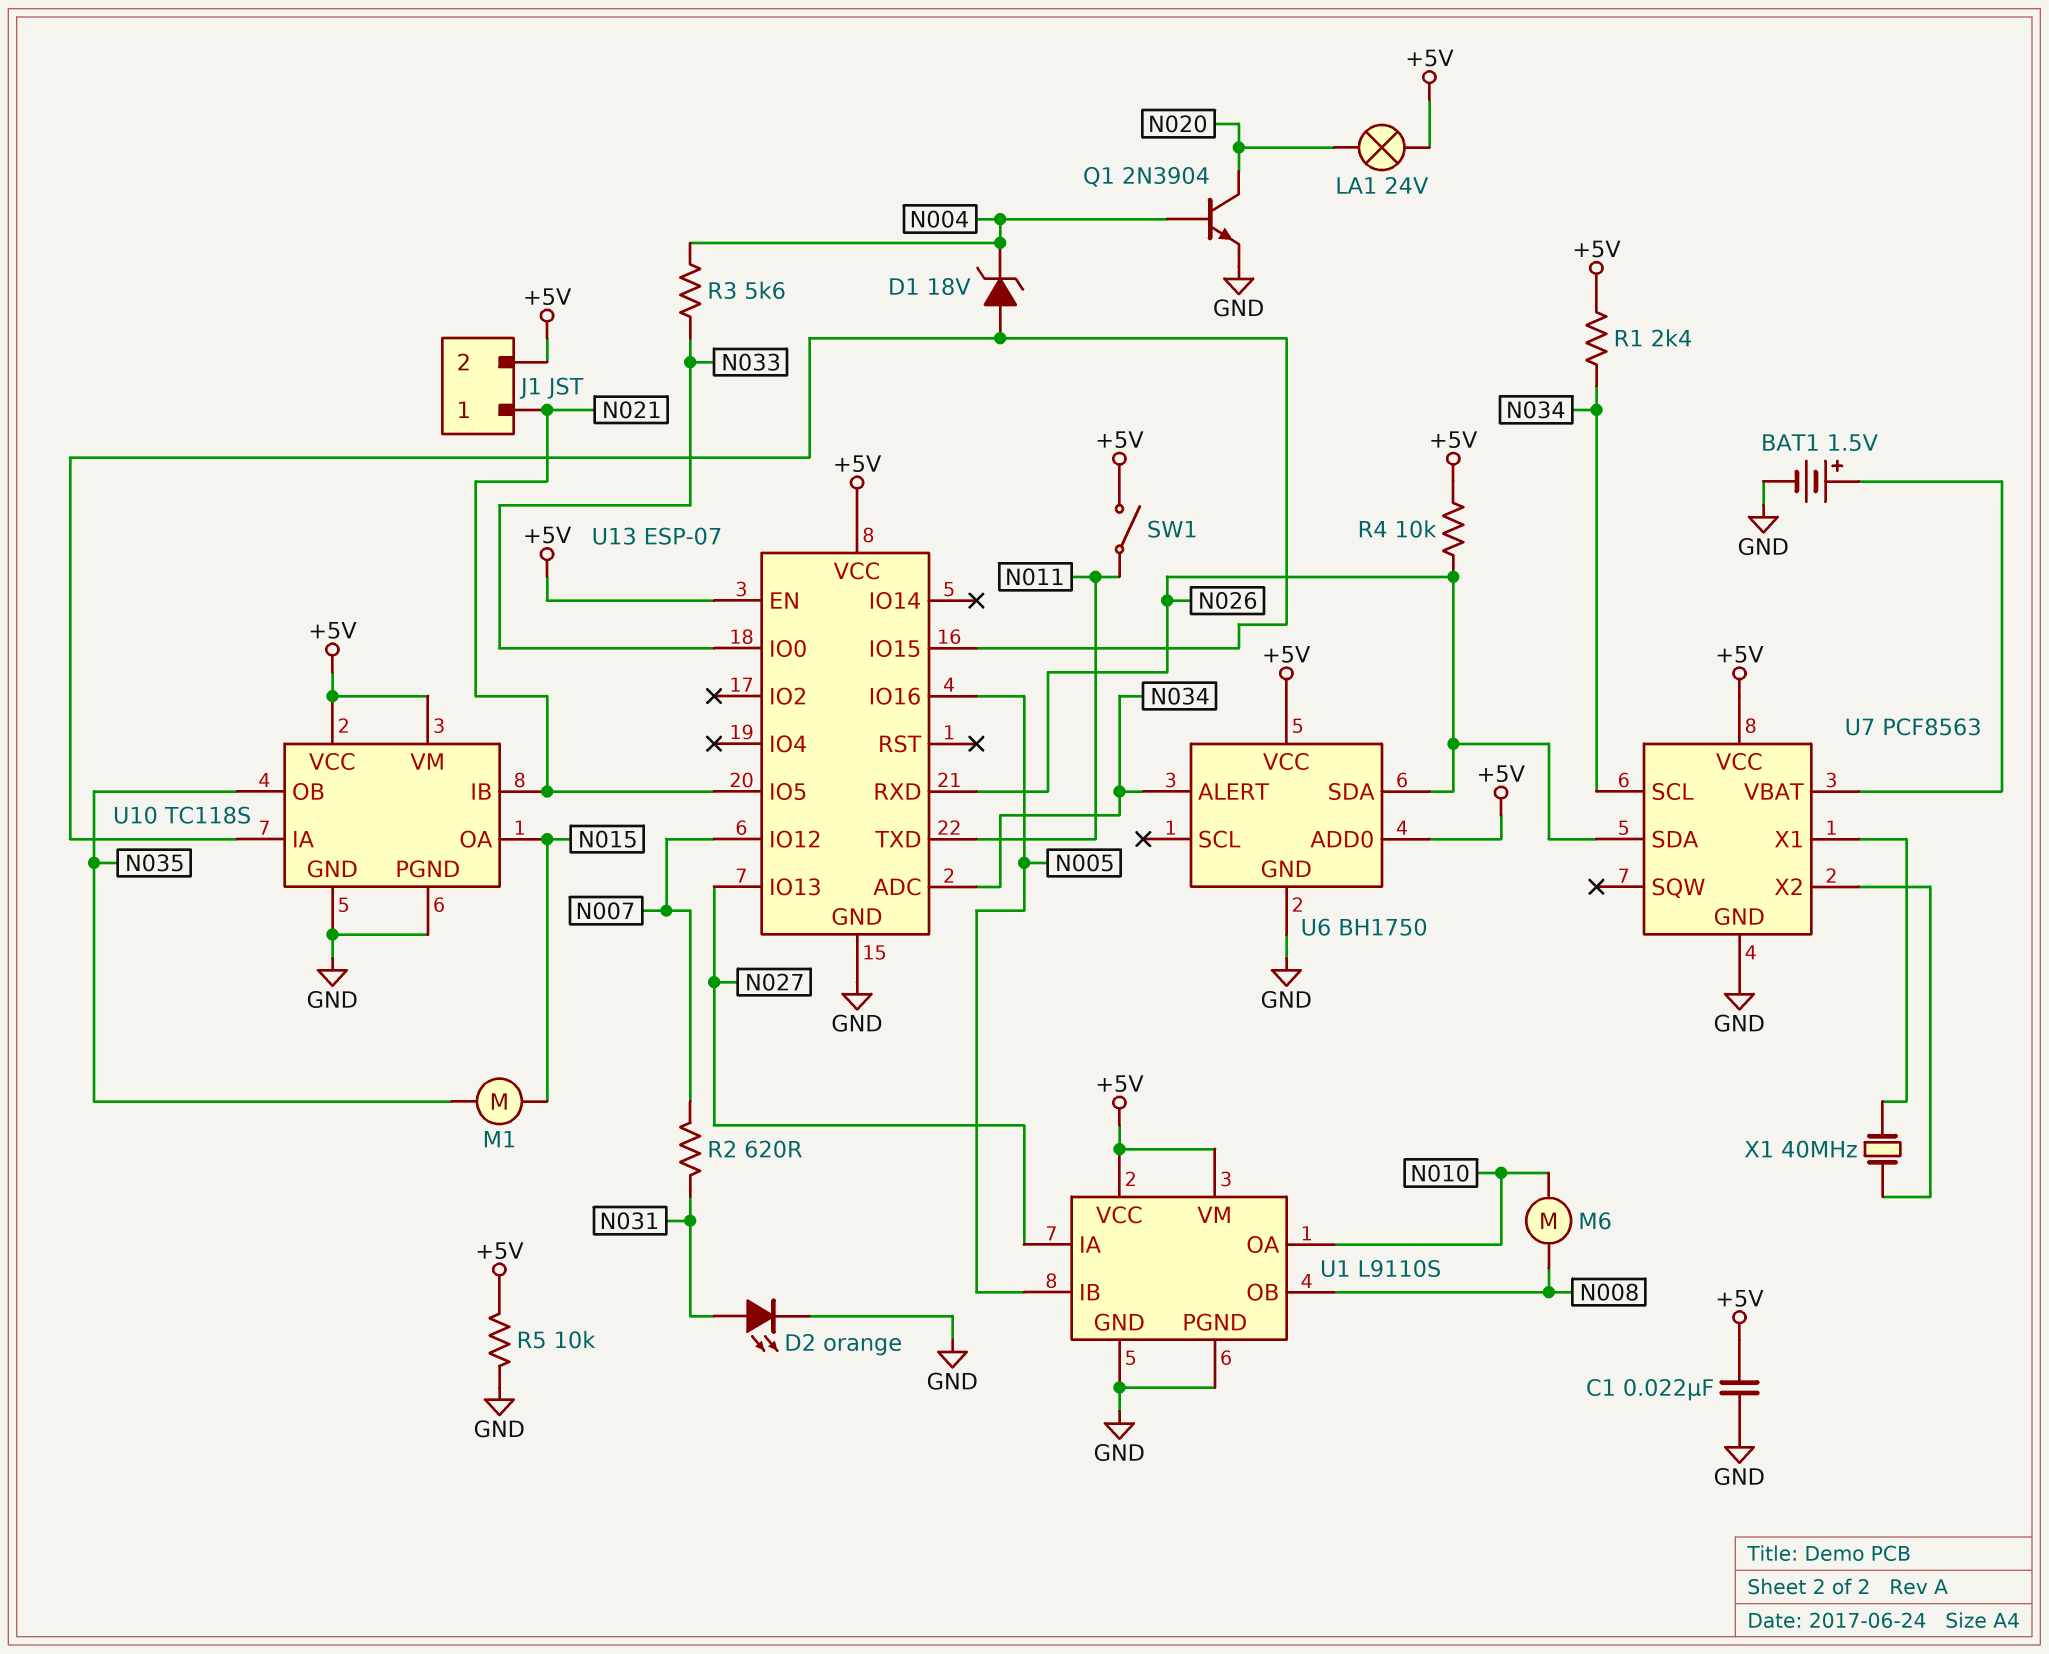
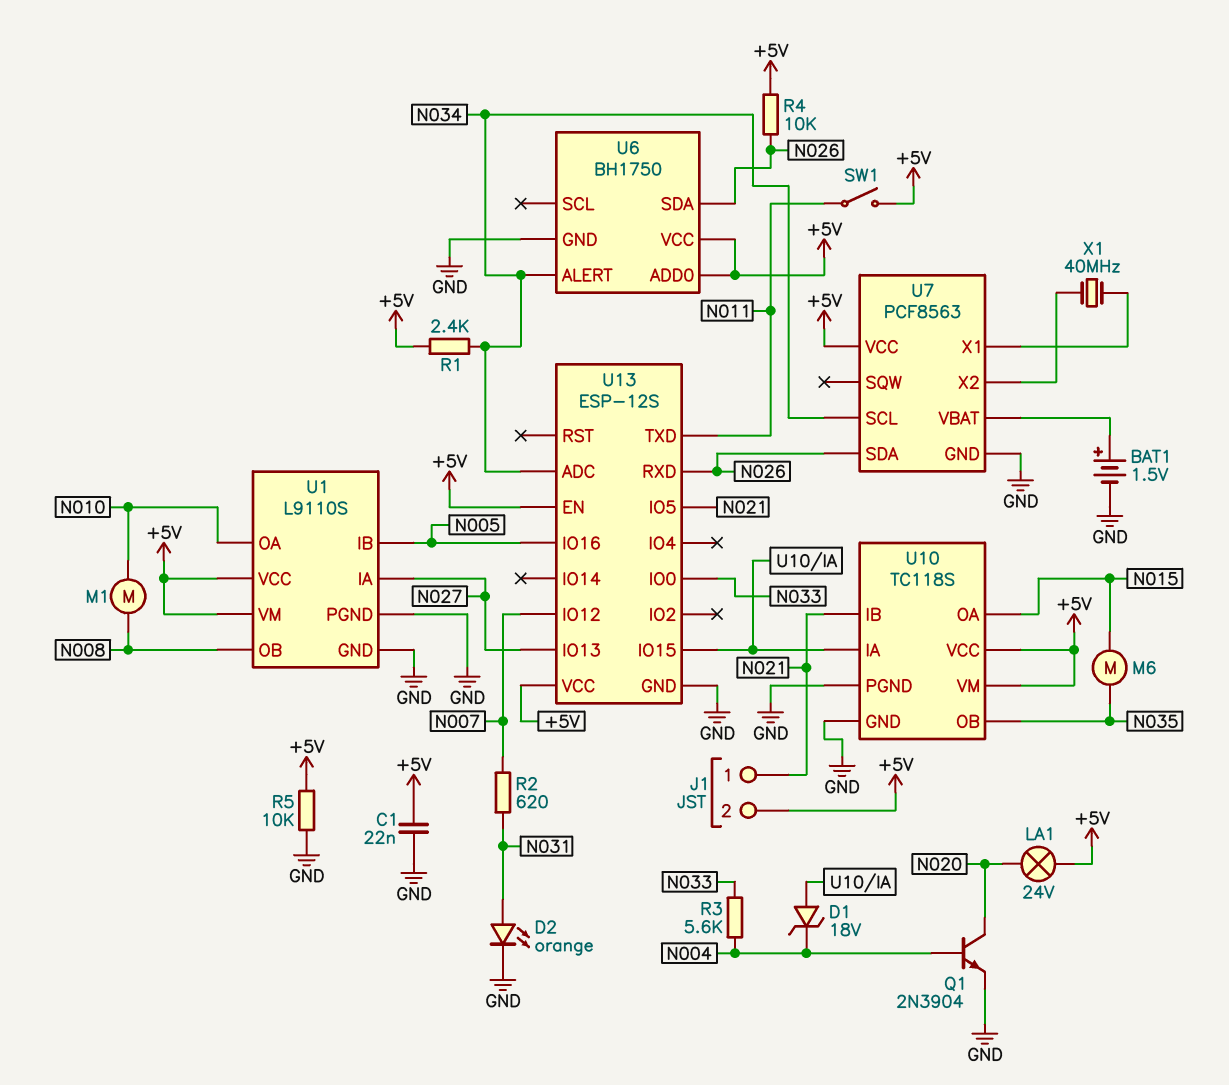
M1: motor (N015, N035) -> motor (N008, N010)
M6: motor (N008, N010) -> motor (N015, N035)
U13: ESP-07 -> ESP-12S

